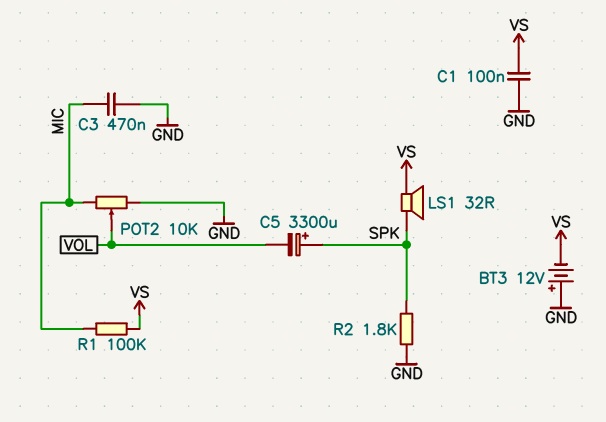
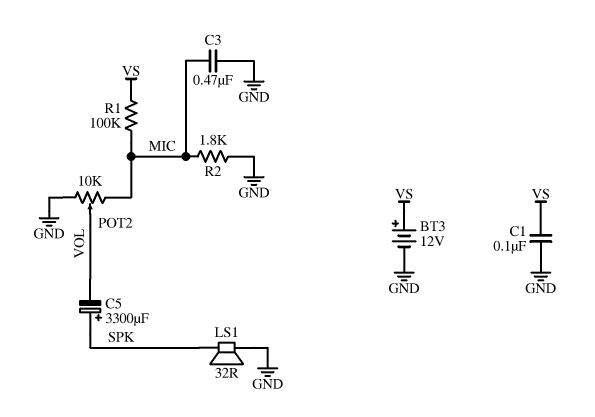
BT3: 12V (plus GND, minus VS) -> 12V (plus VS, minus GND)
LS1: speaker 32R (SPK, VS) -> speaker 32R (GND, SPK)
R2: 1.8k (GND, SPK) -> 1.8k (GND, MIC)

